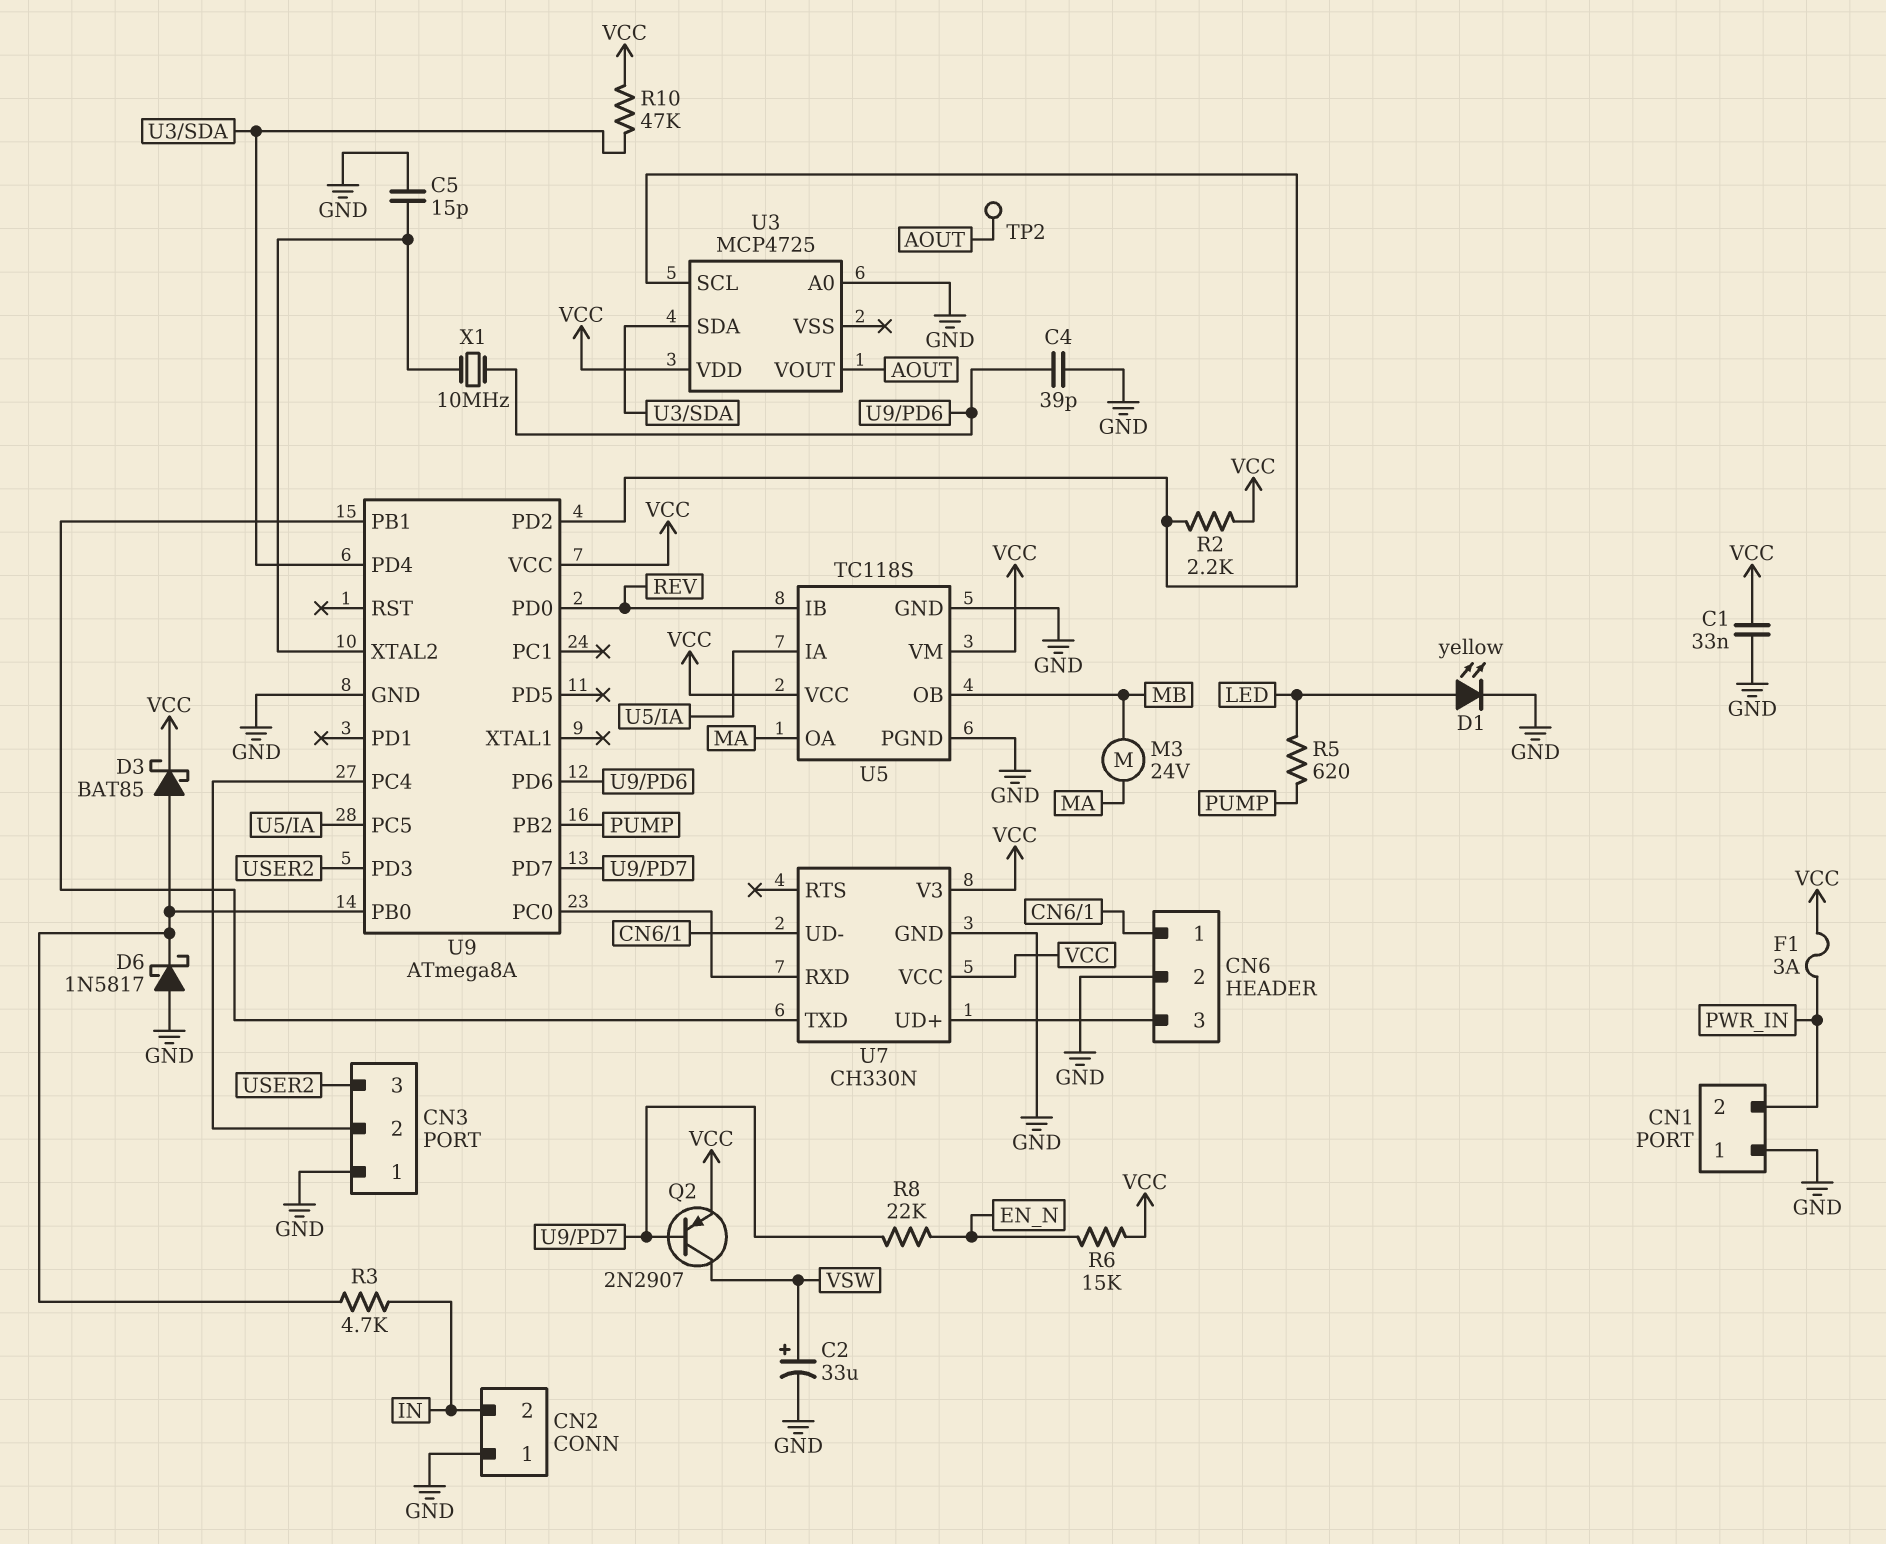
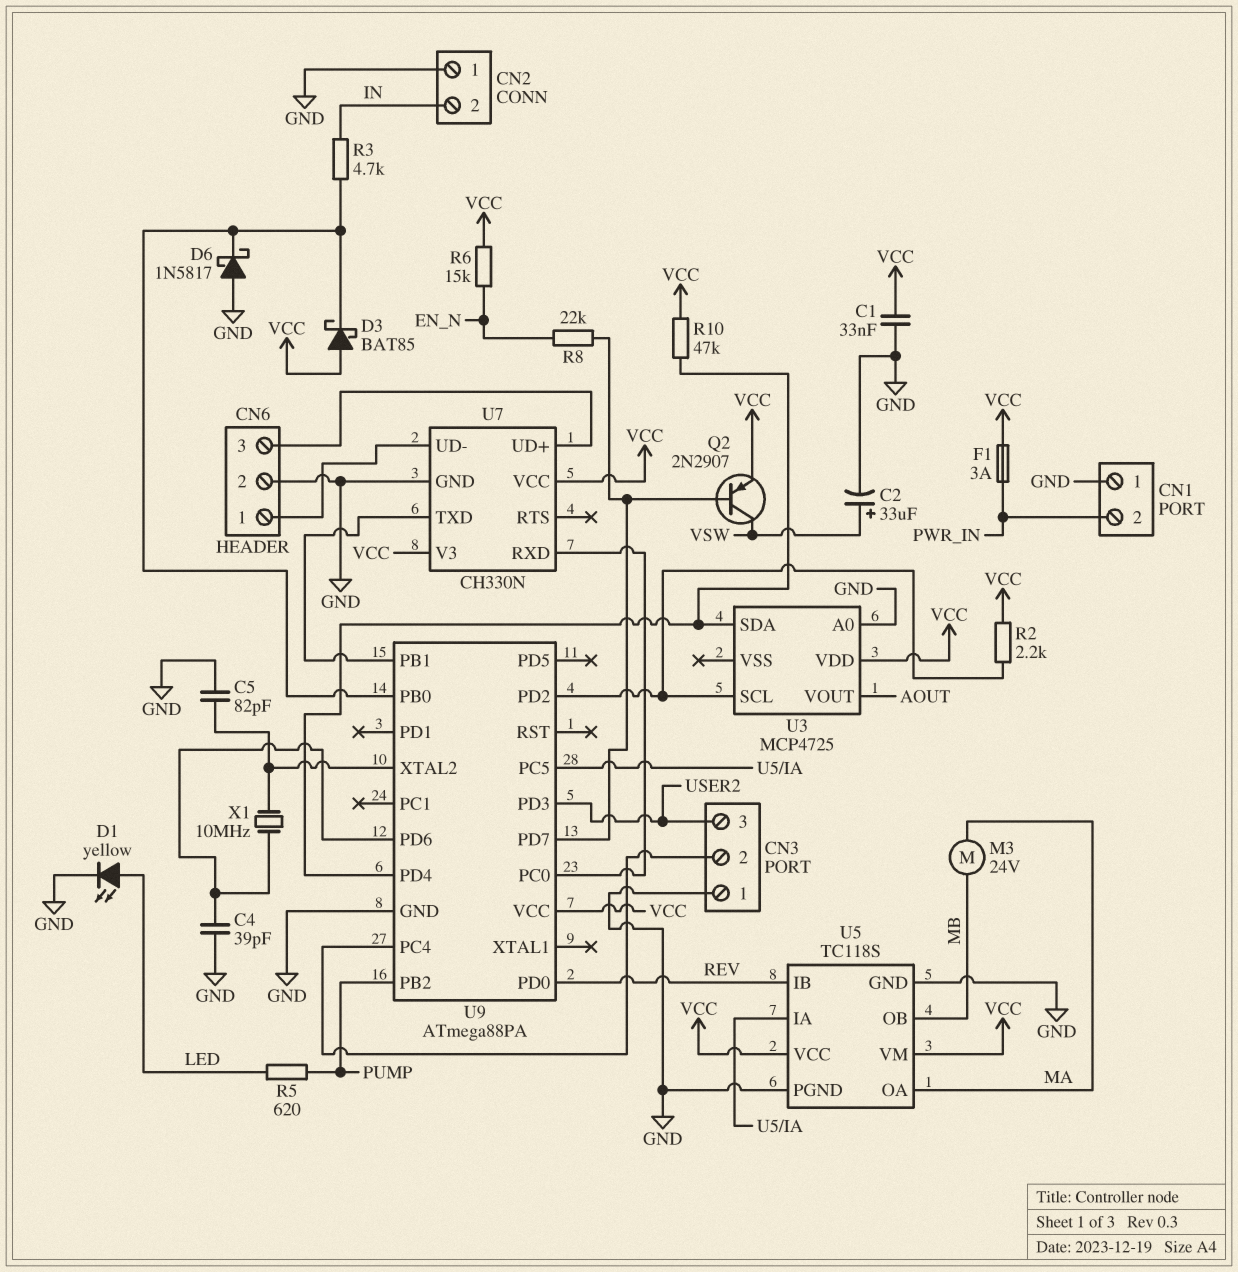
C5: 15pF (GND, U9/XTAL2) -> 82pF (GND, U9/XTAL2)
D3: schottky BAT85 (A U9/PB0, K VCC) -> schottky BAT85 (A VCC, K U9/PB0)
TP2: test point (AOUT) -> none
U9: ATmega8A -> ATmega88PA

